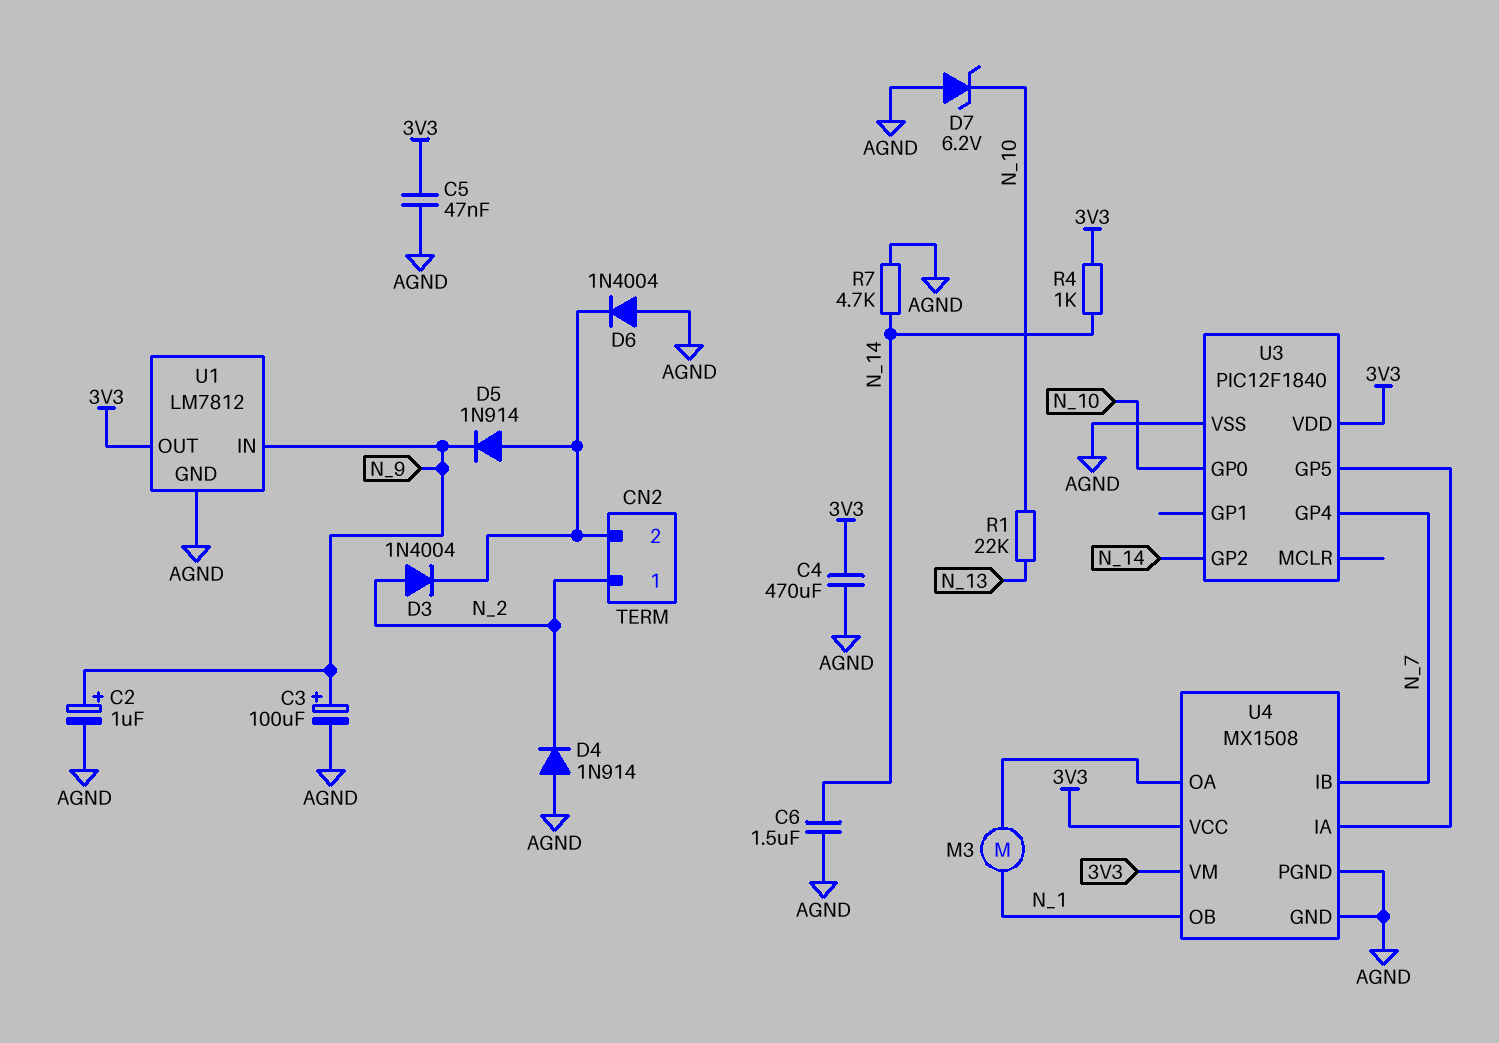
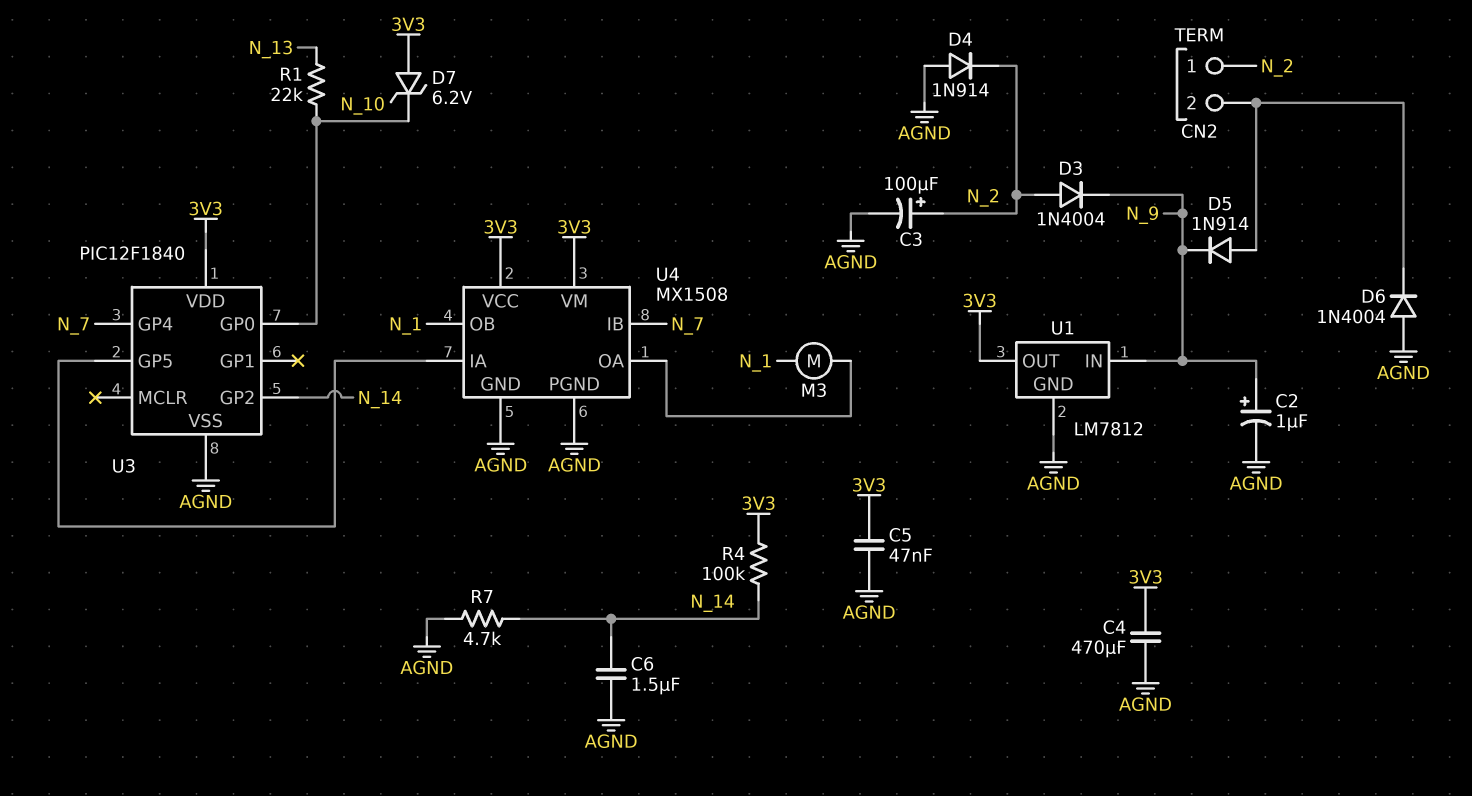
C3: 100uF (plus N_9, minus AGND) -> 100uF (plus N_2, minus AGND)
D3: diode 1N4004 (A N_2, K CN2/2) -> diode 1N4004 (A N_2, K N_9)
D7: zener 6.2V (A AGND, K N_10) -> zener 6.2V (A 3V3, K N_10)
R4: 1k (3V3, N_14) -> 100k (3V3, N_14)

